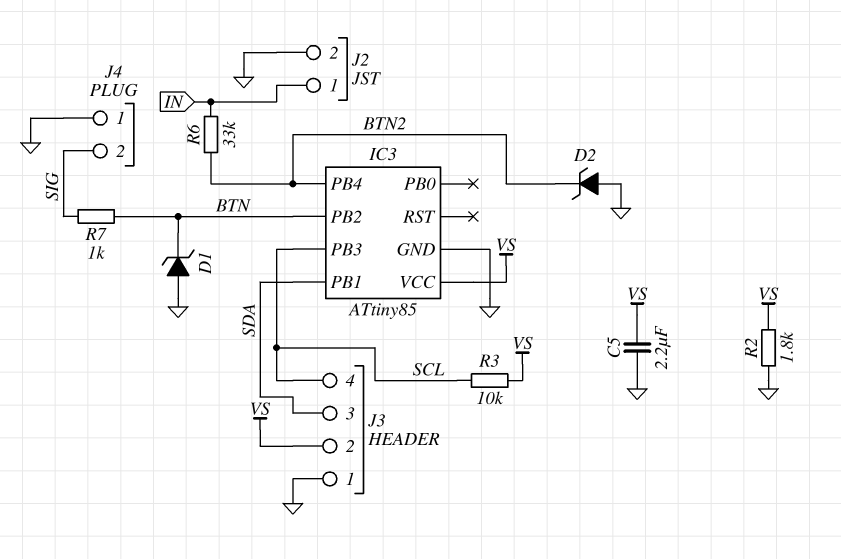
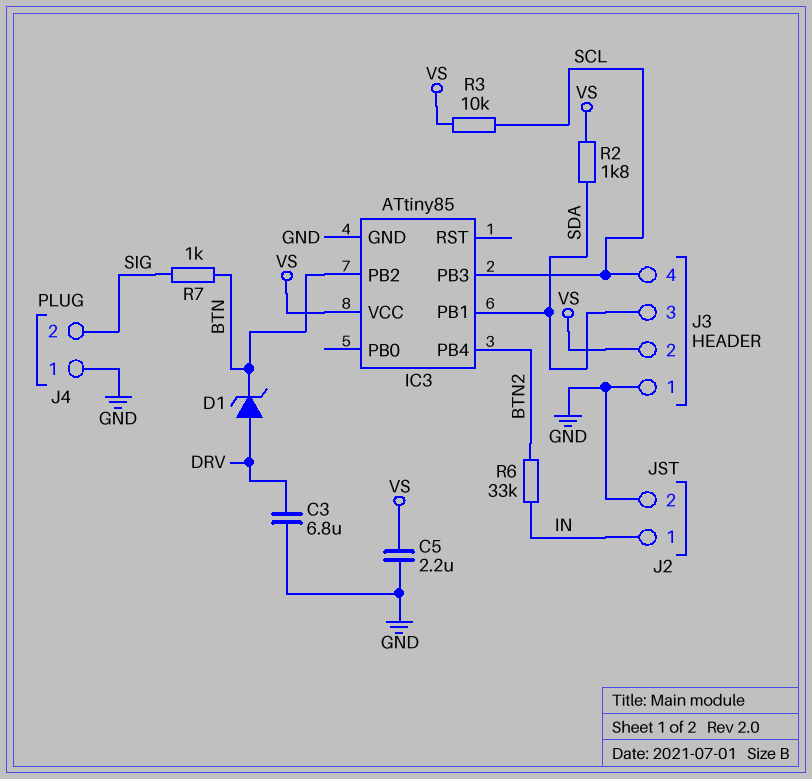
C3: none -> 6.8uF (DRV, GND)
D1: zener (A GND, K BTN) -> zener (A DRV, K BTN)
D2: zener (A GND, K BTN2) -> none
R2: 1.8k (GND, VS) -> 1.8k (SDA, VS)

